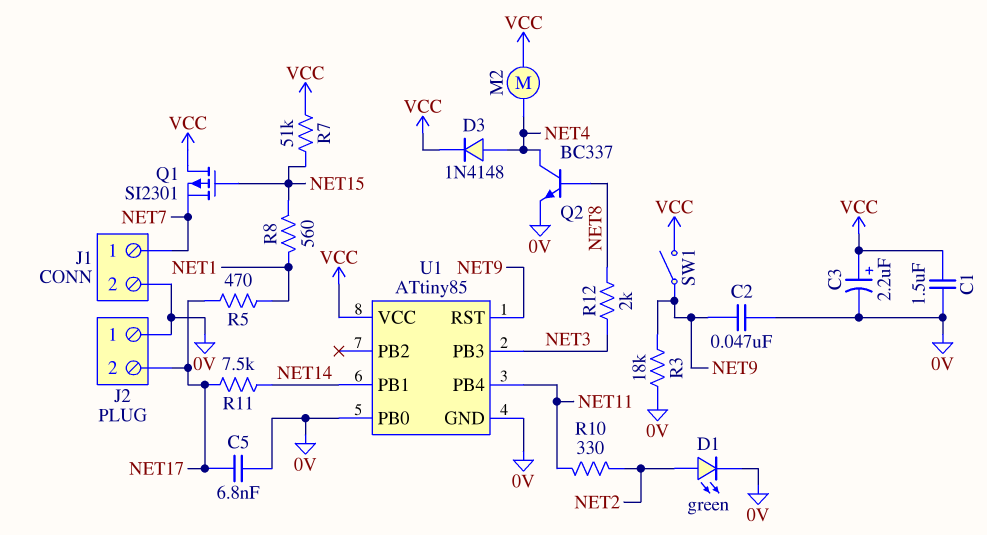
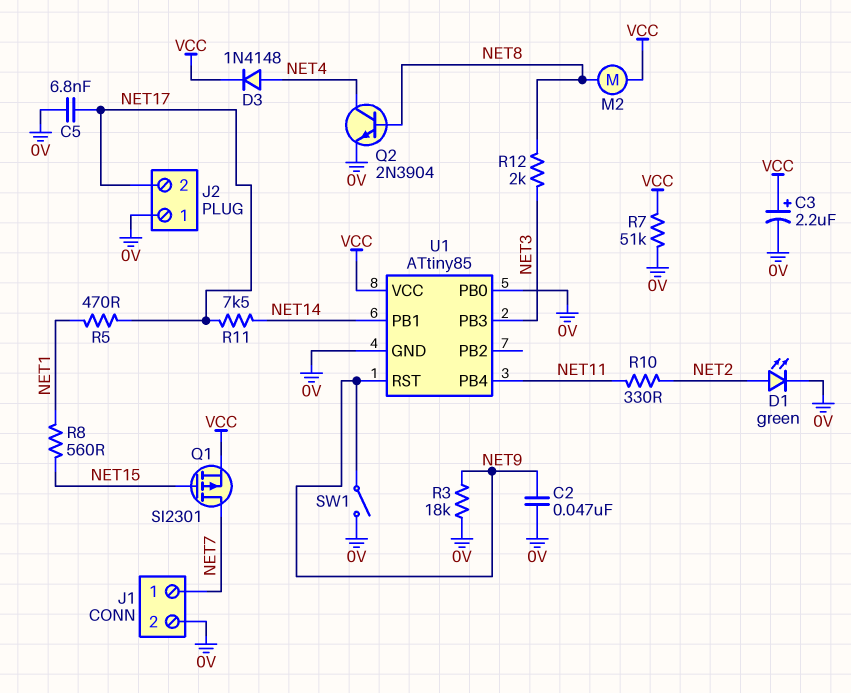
C1: 1.5uF (0V, VCC) -> none
M2: motor (NET4, VCC) -> motor (NET8, VCC)
Q1: PMOS SI2301 (G NET15, D VCC, S NET7) -> PMOS SI2301 (G NET15, D NET7, S VCC)
Q2: NPN BC337 (B NET8, C NET4, E 0V) -> NPN 2N3904 (B NET8, C NET4, E 0V)
R7: 51k (NET15, VCC) -> 51k (0V, VCC)
SW1: switch (NET9, VCC) -> switch (0V, NET9)

